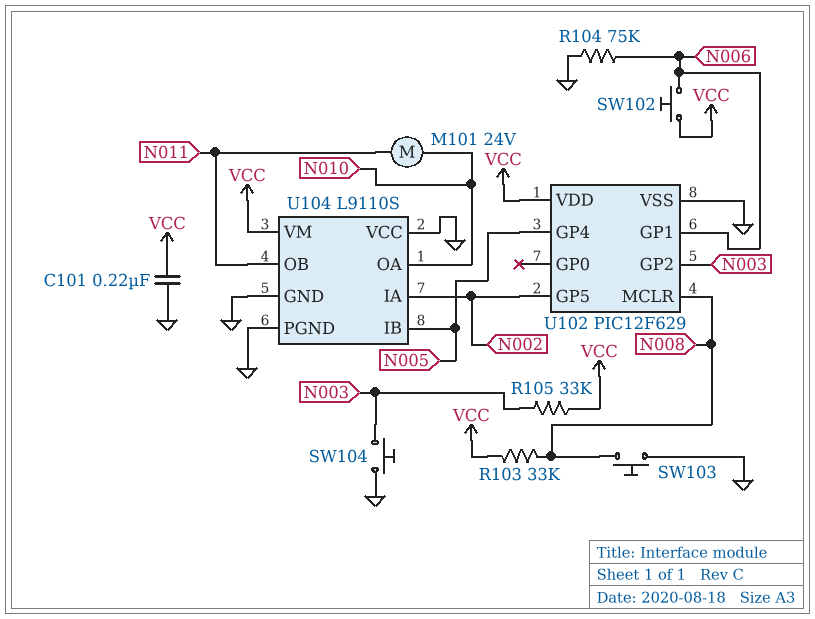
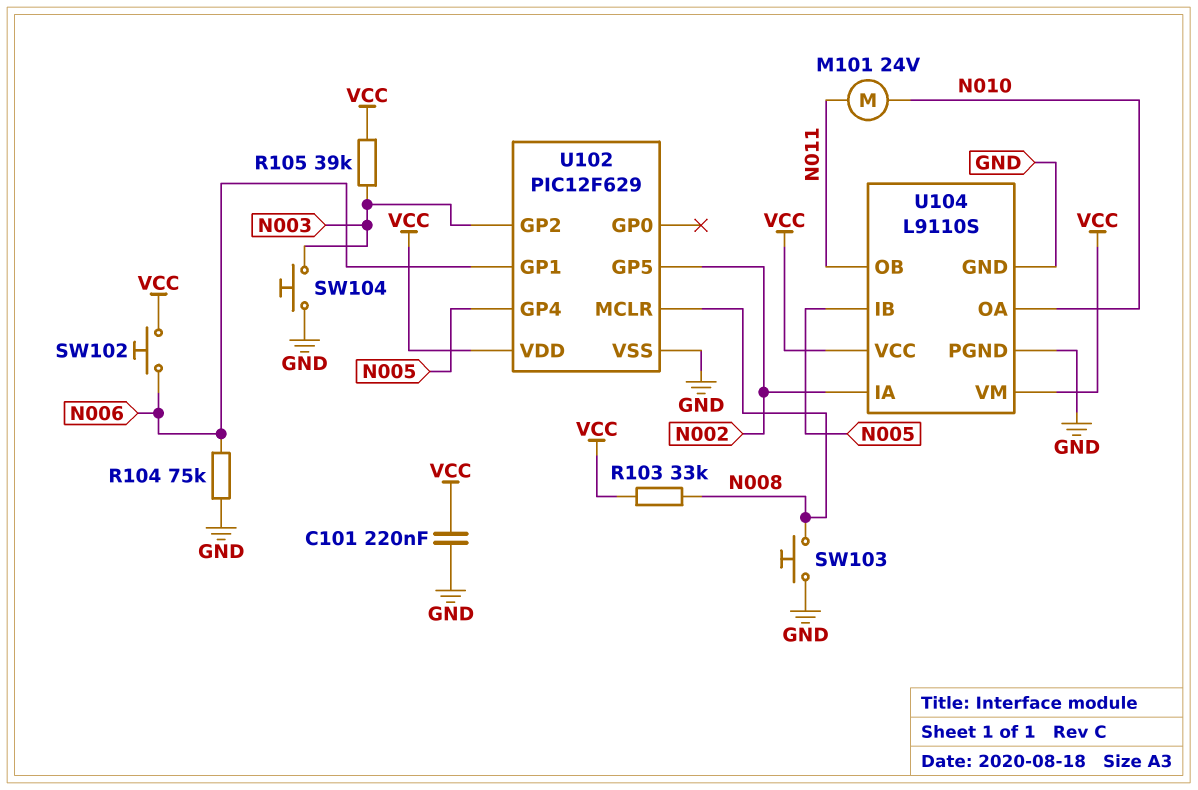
R105: 33k (N003, VCC) -> 39k (N003, VCC)
U104 pin VCC: GND -> VCC

